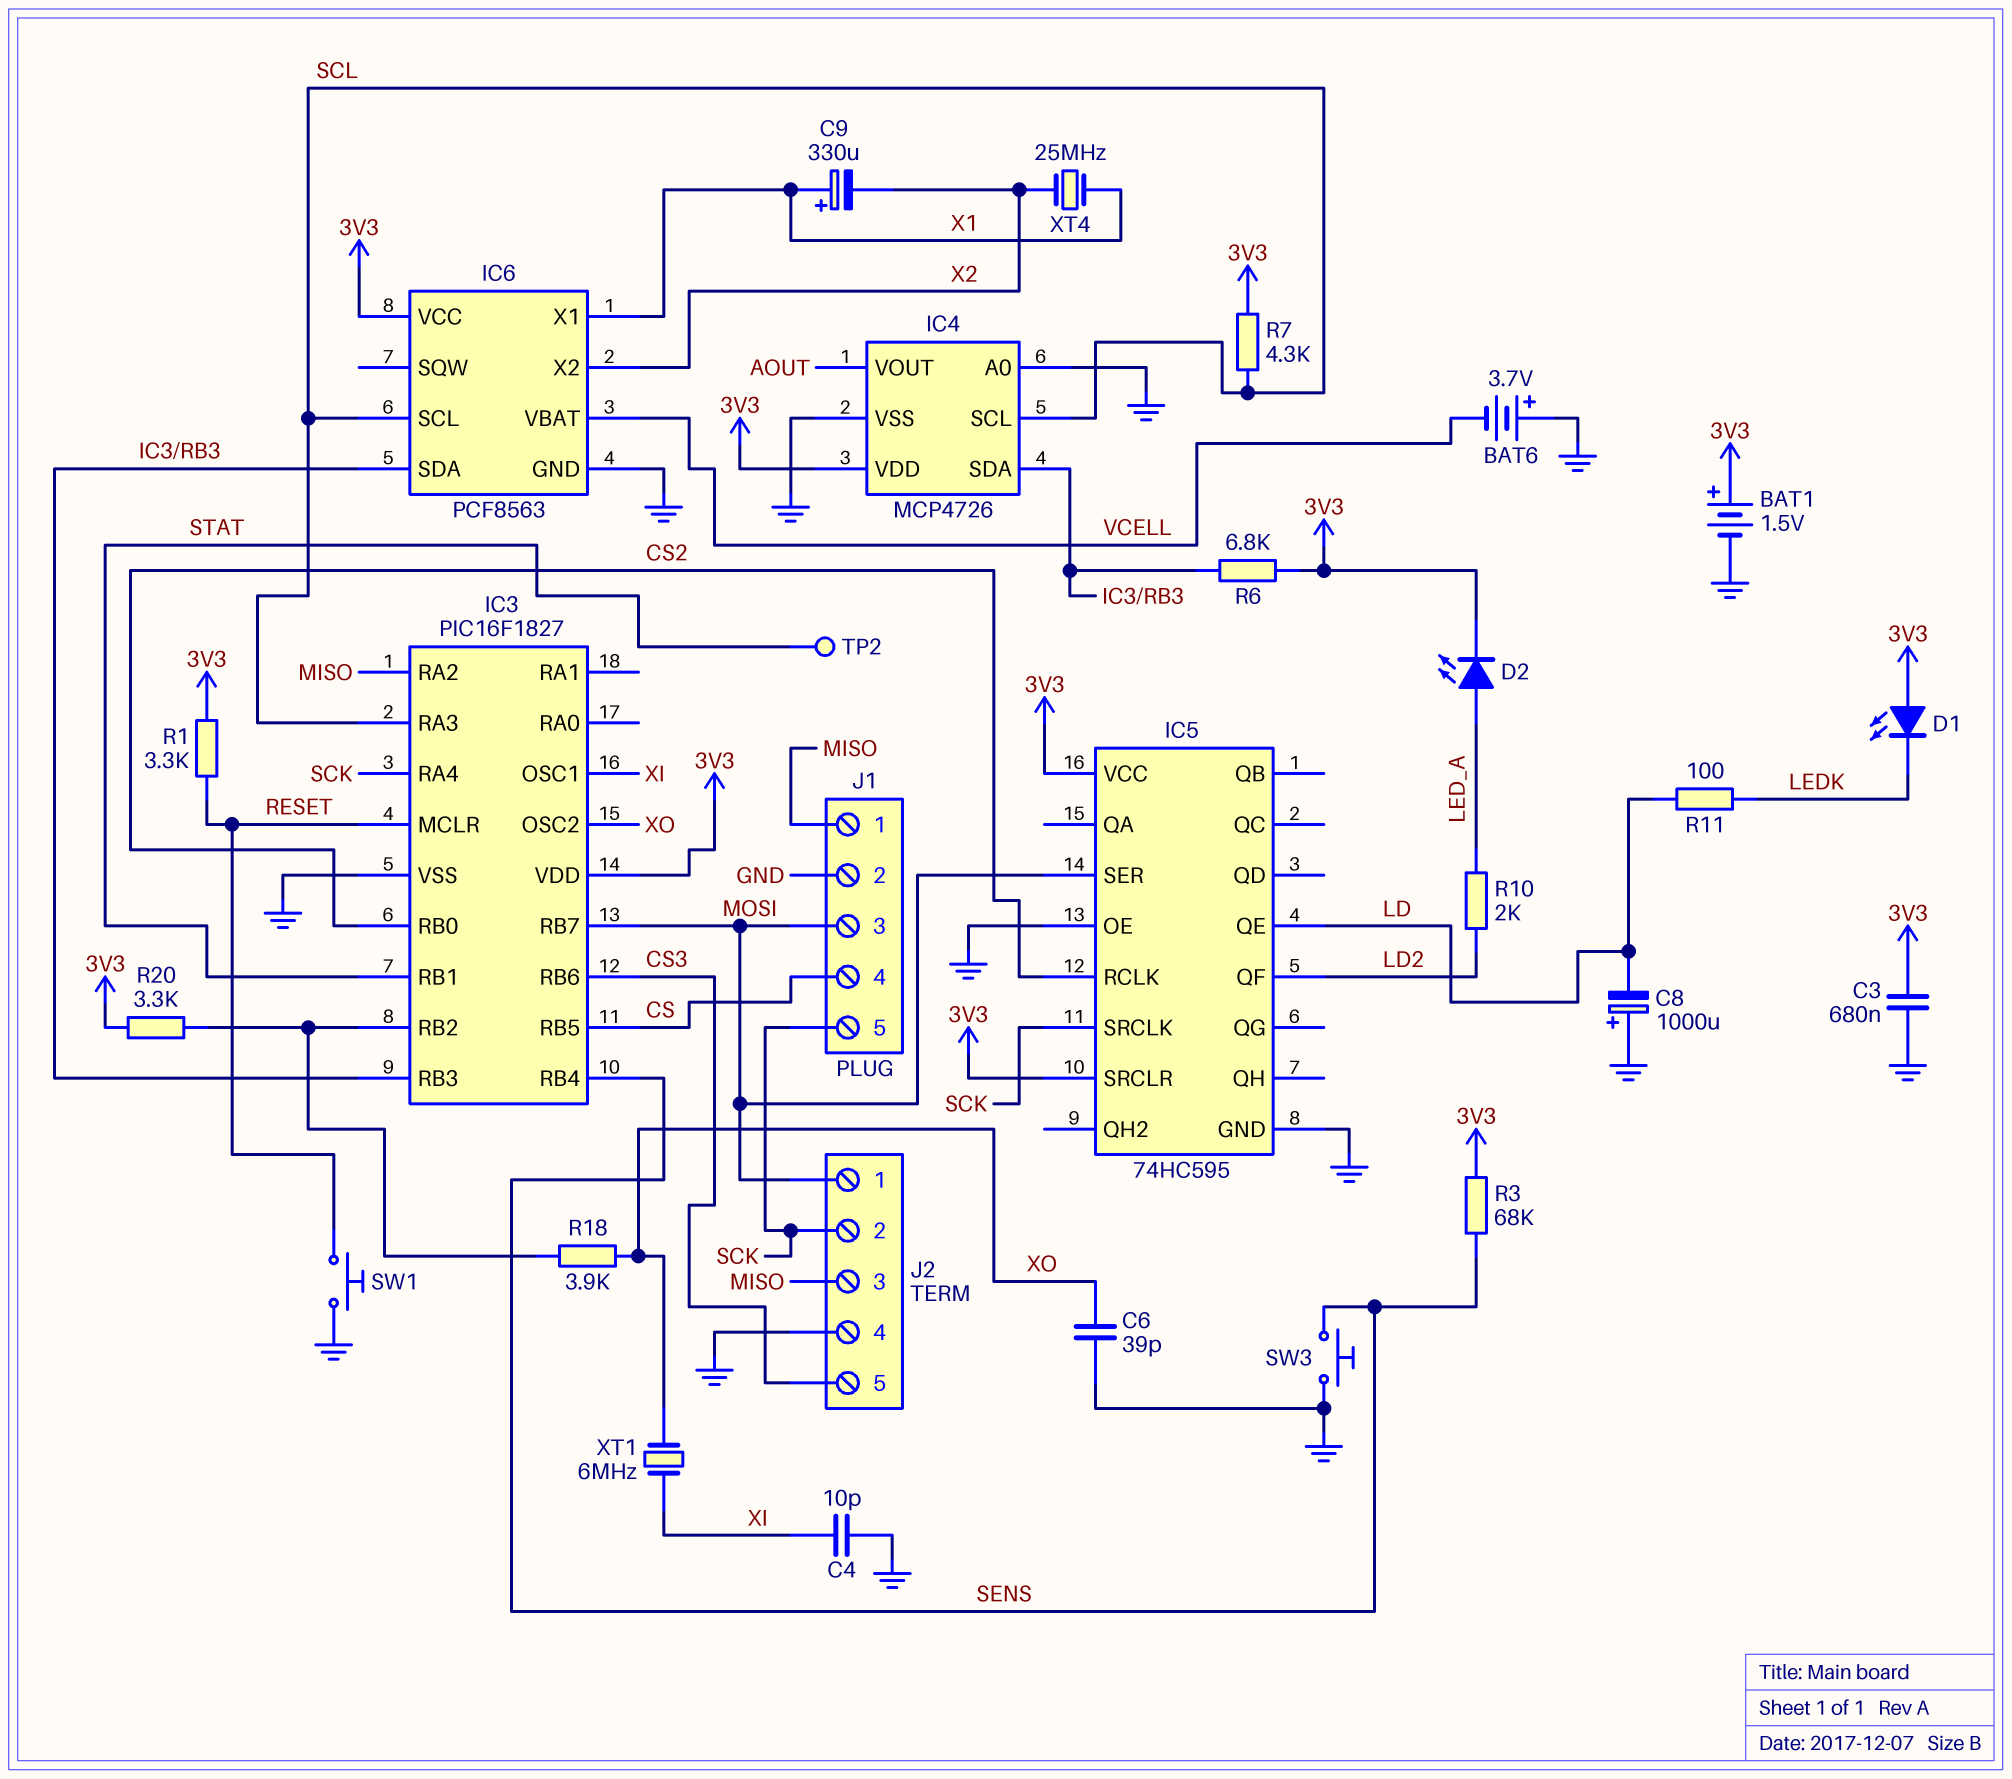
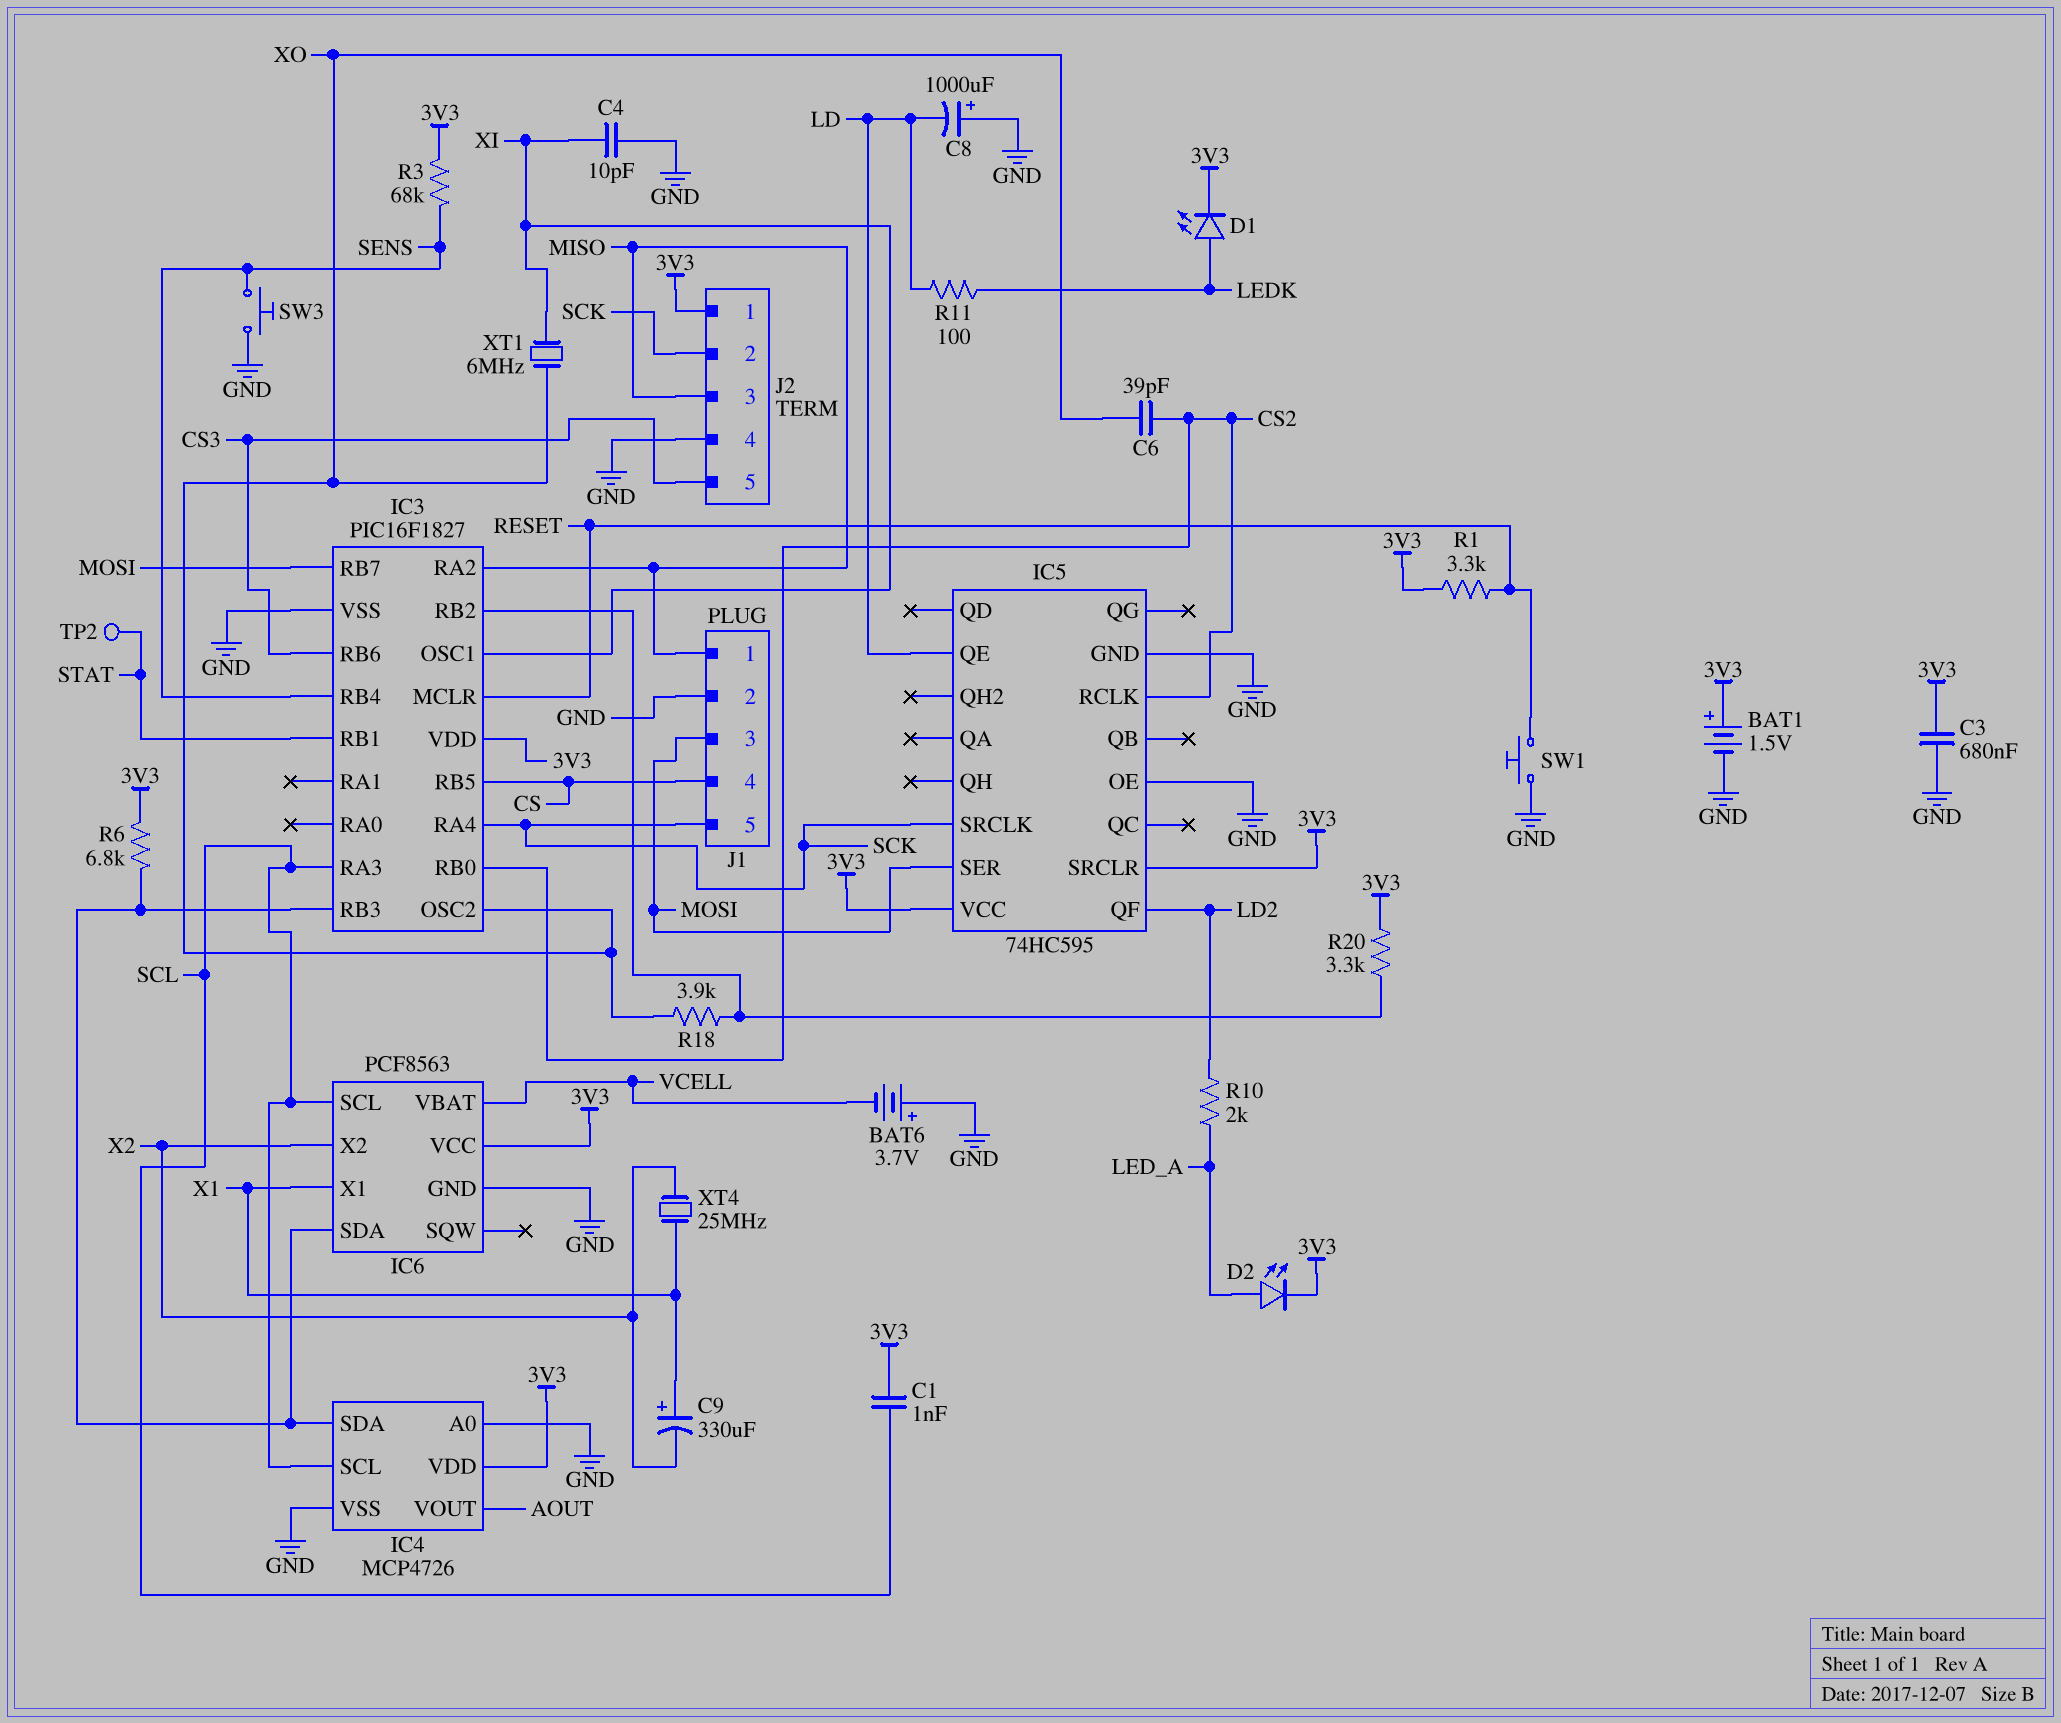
C1: none -> 1nF (3V3, SCL)
C6: 39pF (GND, XO) -> 39pF (CS2, XO)
D1: LED (A 3V3, K LEDK) -> LED (A LEDK, K 3V3)
J2 pin 1: MOSI -> 3V3
R7: 4.3k (3V3, SCL) -> none

